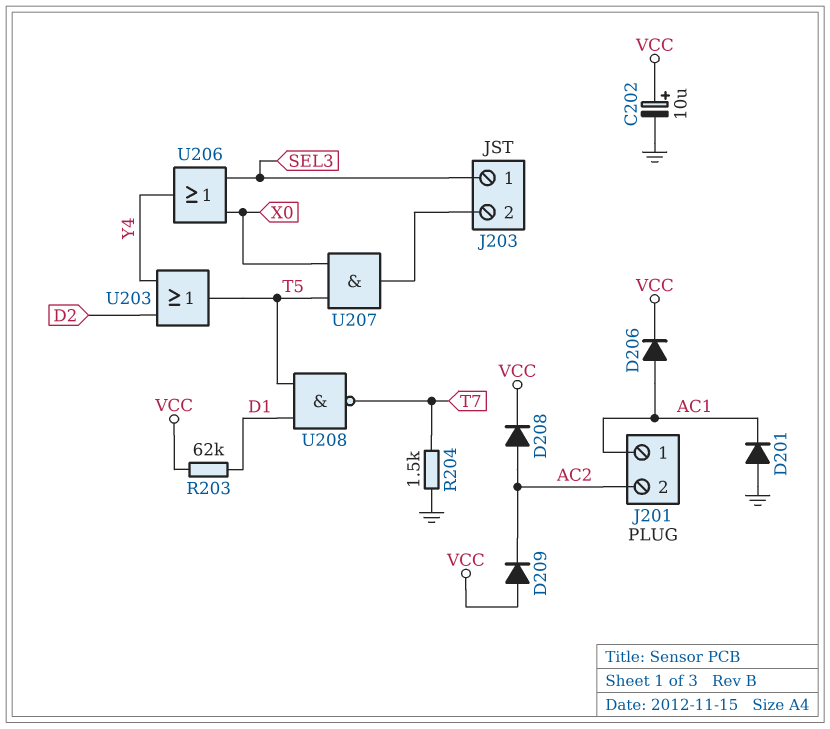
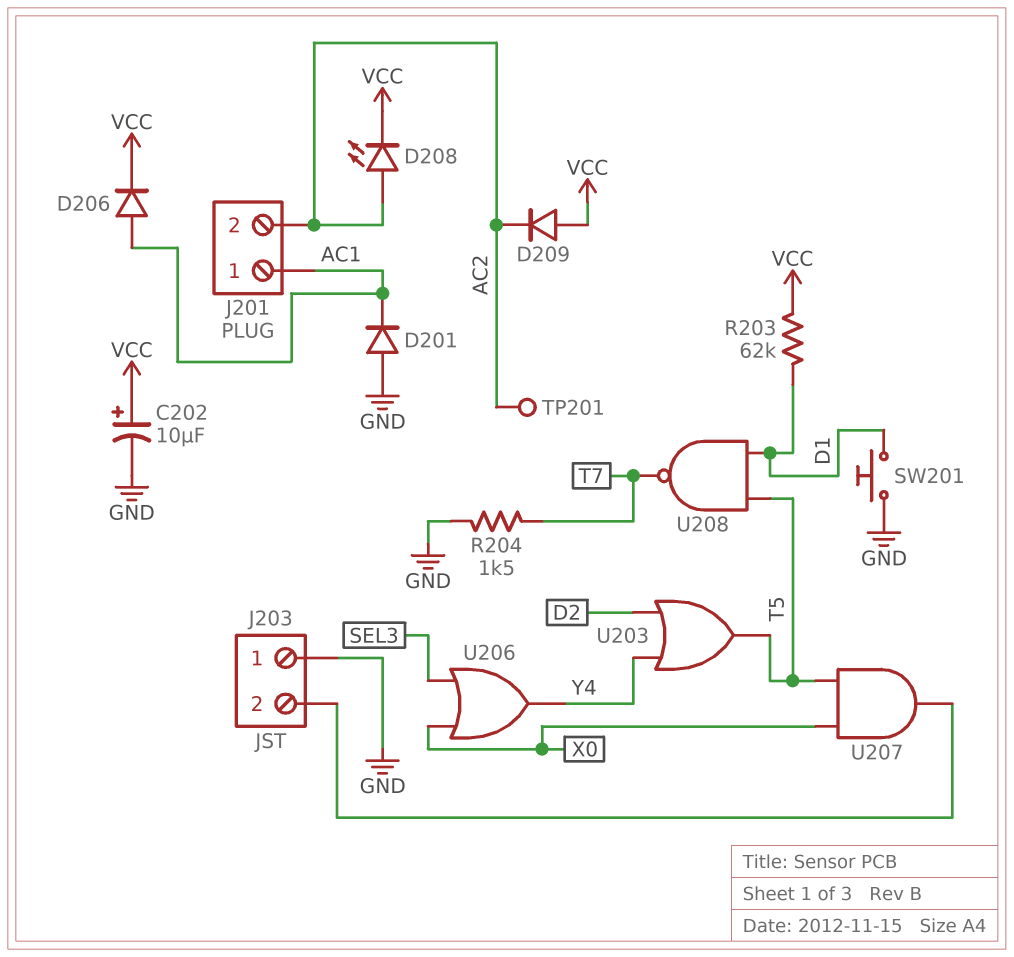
D208: diode (A AC2, K VCC) -> LED (A AC2, K VCC)
J203 pin 1: SEL3 -> GND
SW201: none -> button (D1, GND)
TP201: none -> test point (AC2)

